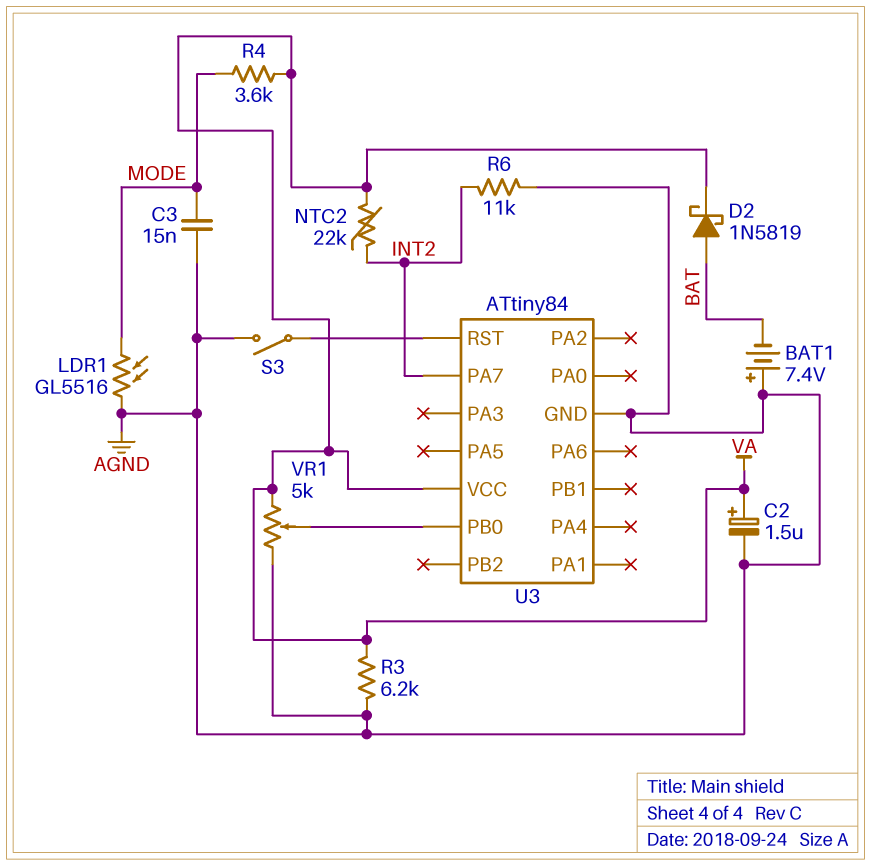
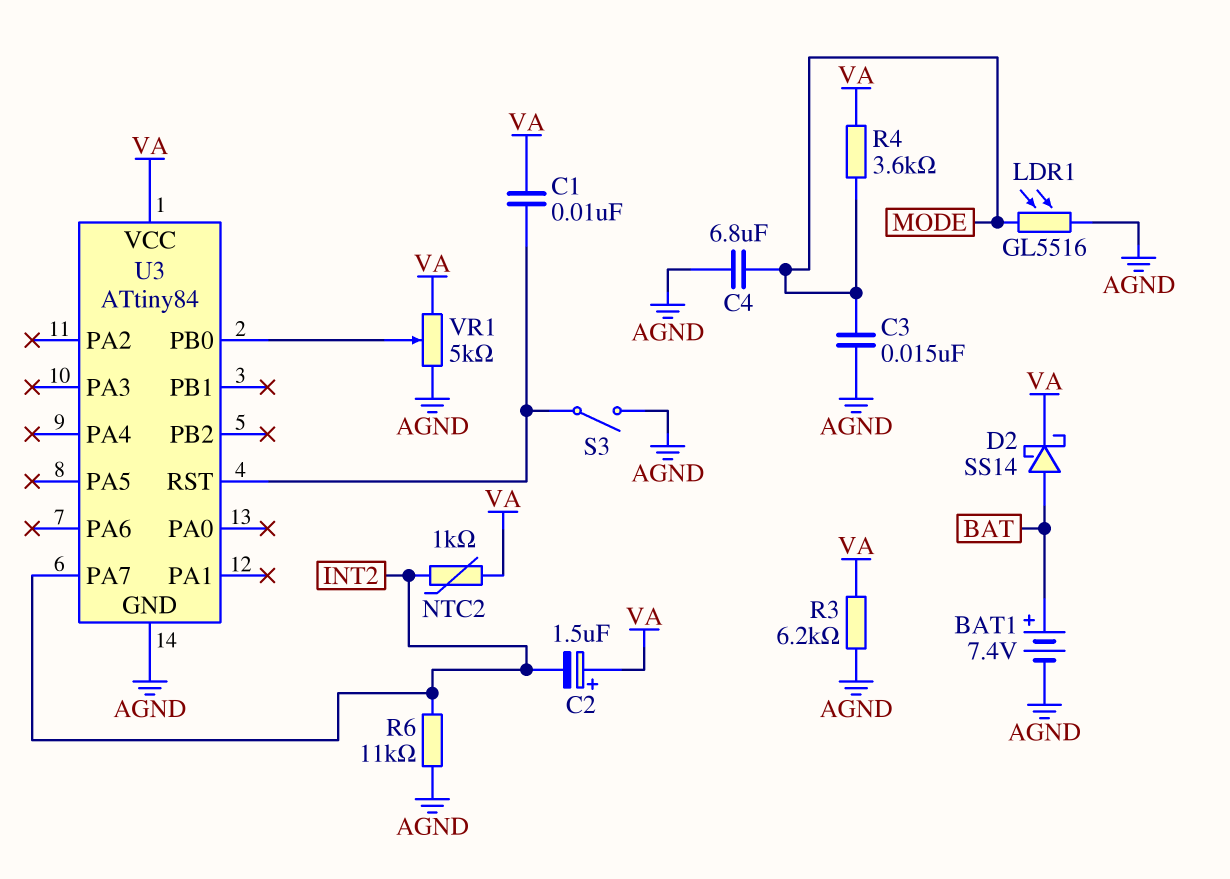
BAT1: 7.4V (plus AGND, minus BAT) -> 7.4V (plus BAT, minus AGND)
C1: none -> 10nF (U3/RST, VA)
C2: 1.5uF (plus VA, minus AGND) -> 1.5uF (plus VA, minus INT2)
C4: none -> 6.8uF (AGND, MODE)
D2: schottky 1N5819 (A BAT, K VA) -> schottky SS14 (A BAT, K VA)
NTC2: 22k (INT2, VA) -> 1k (INT2, VA)

